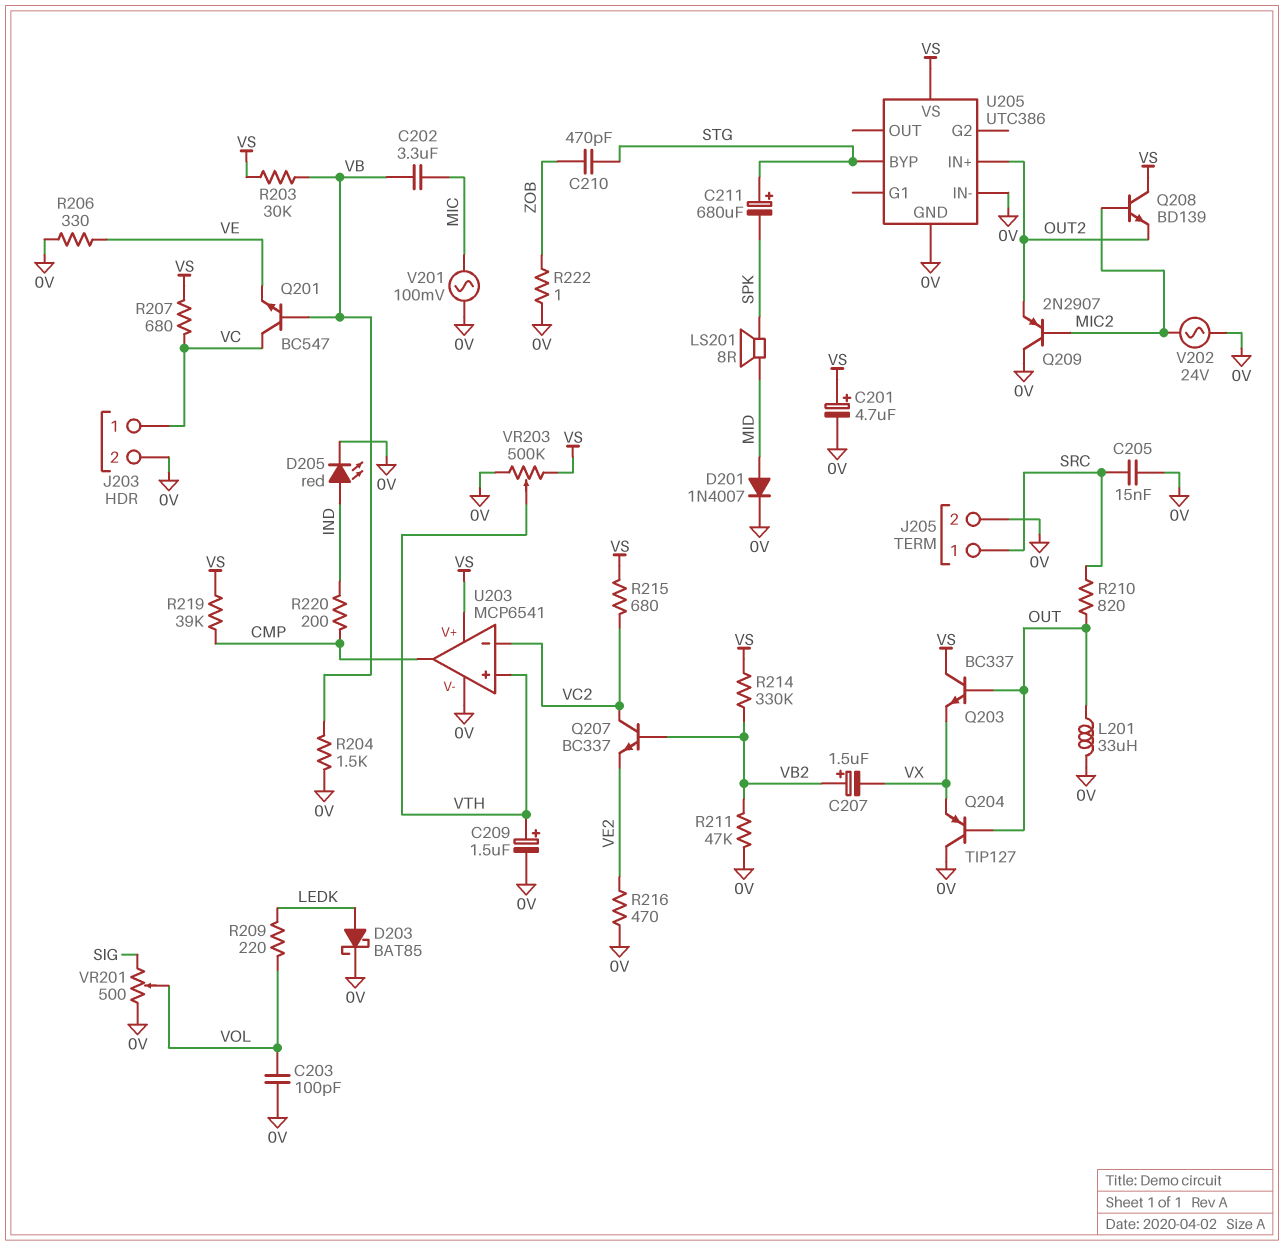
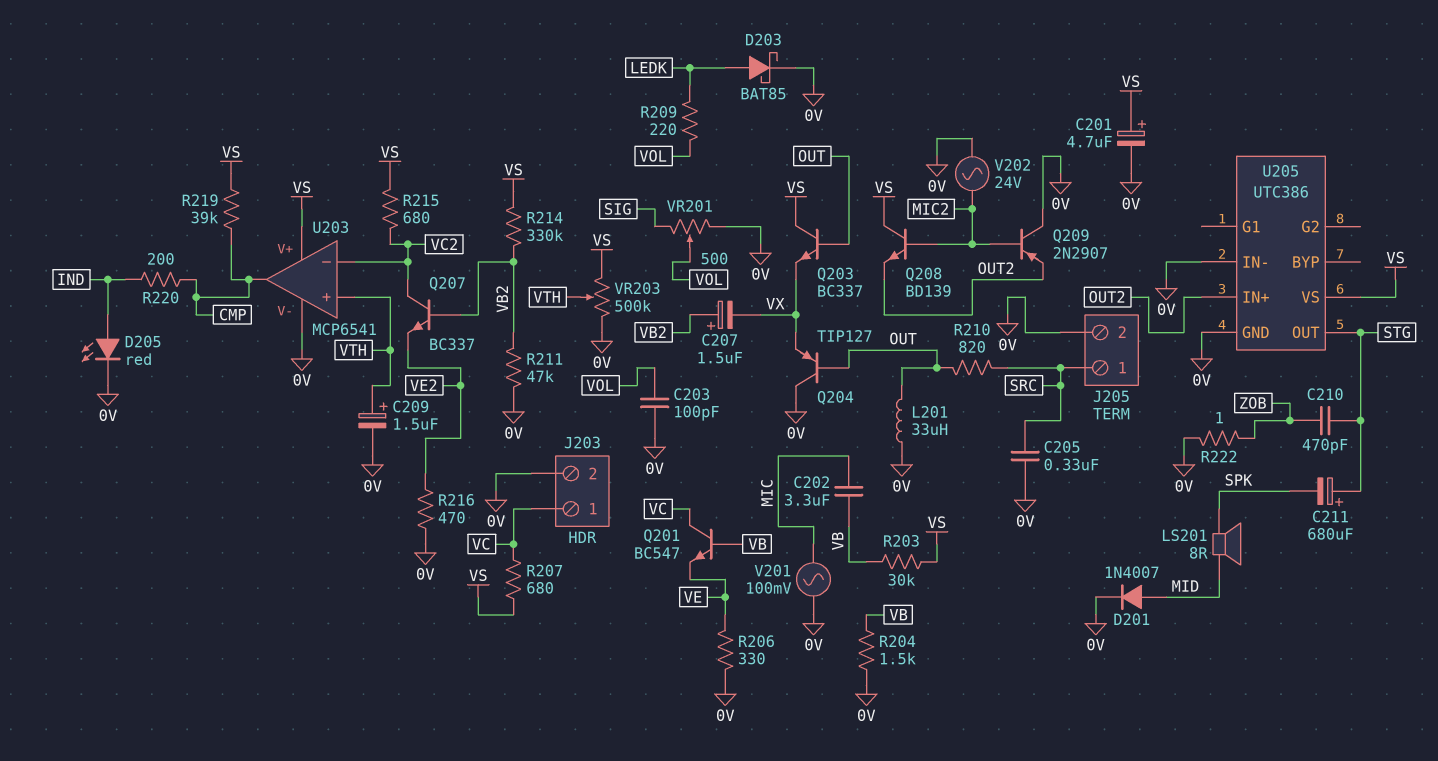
C205: 15nF (0V, SRC) -> 330nF (0V, SRC)
U205 pin BYP: STG -> none
U205 pin OUT: none -> STG

